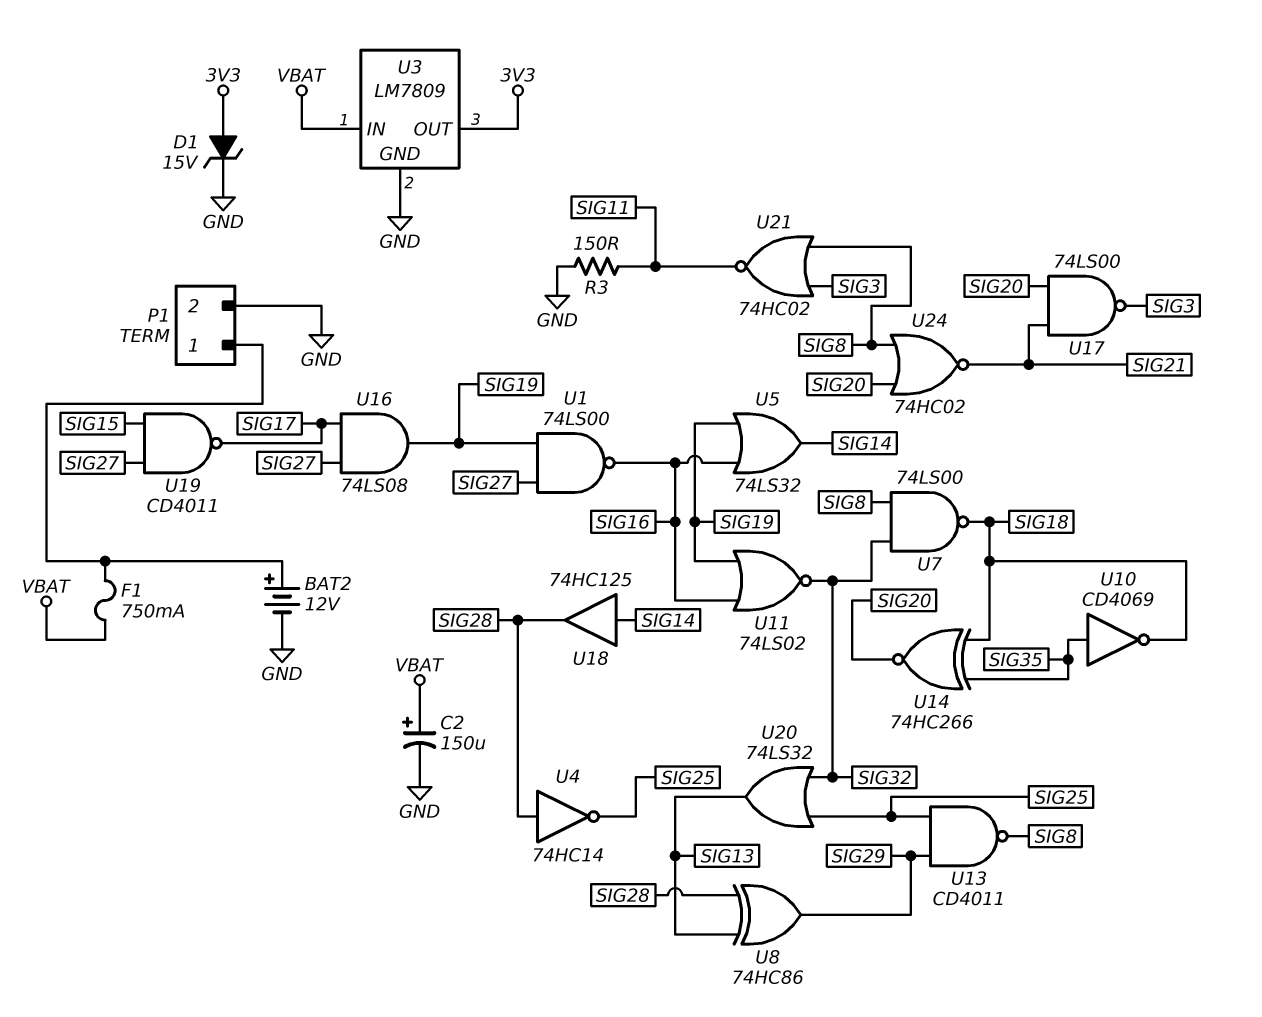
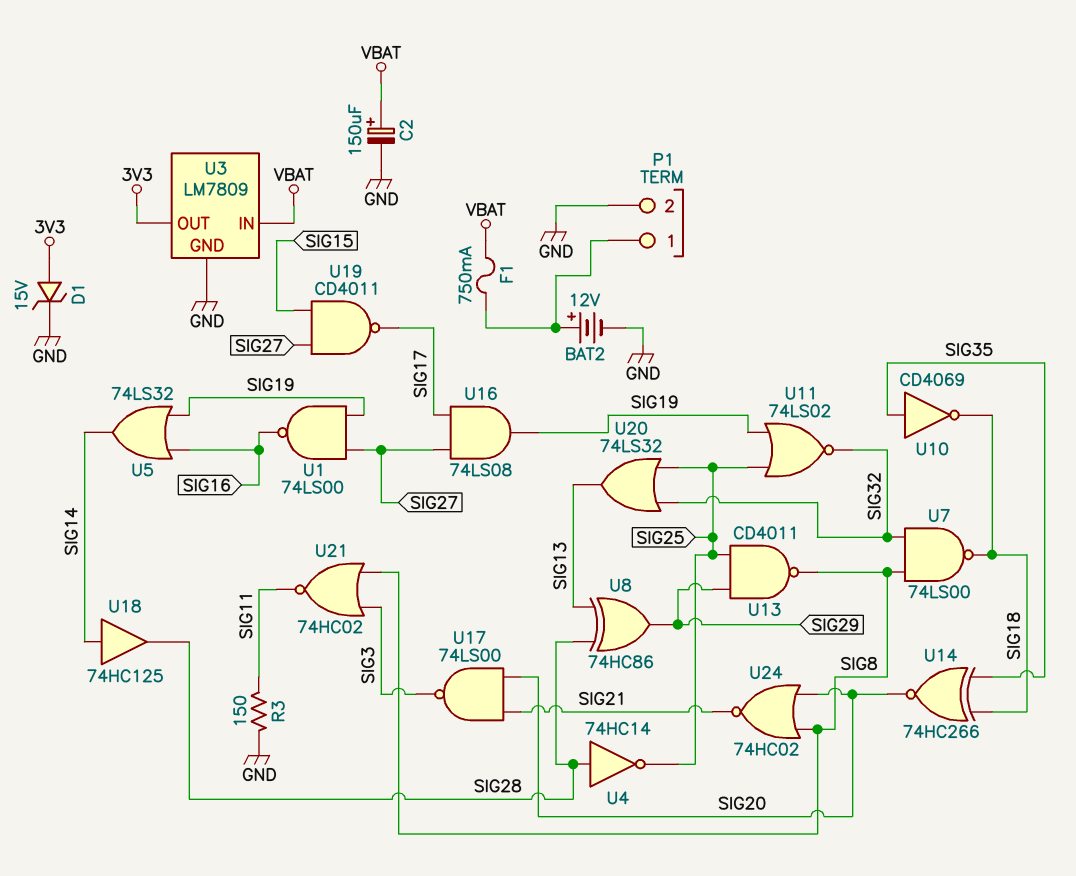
U11: NOR 74LS02 (in SIG16, in SIG19, out SIG32) -> NOR 74LS02 (in SIG19, in SIG25, out SIG32)

